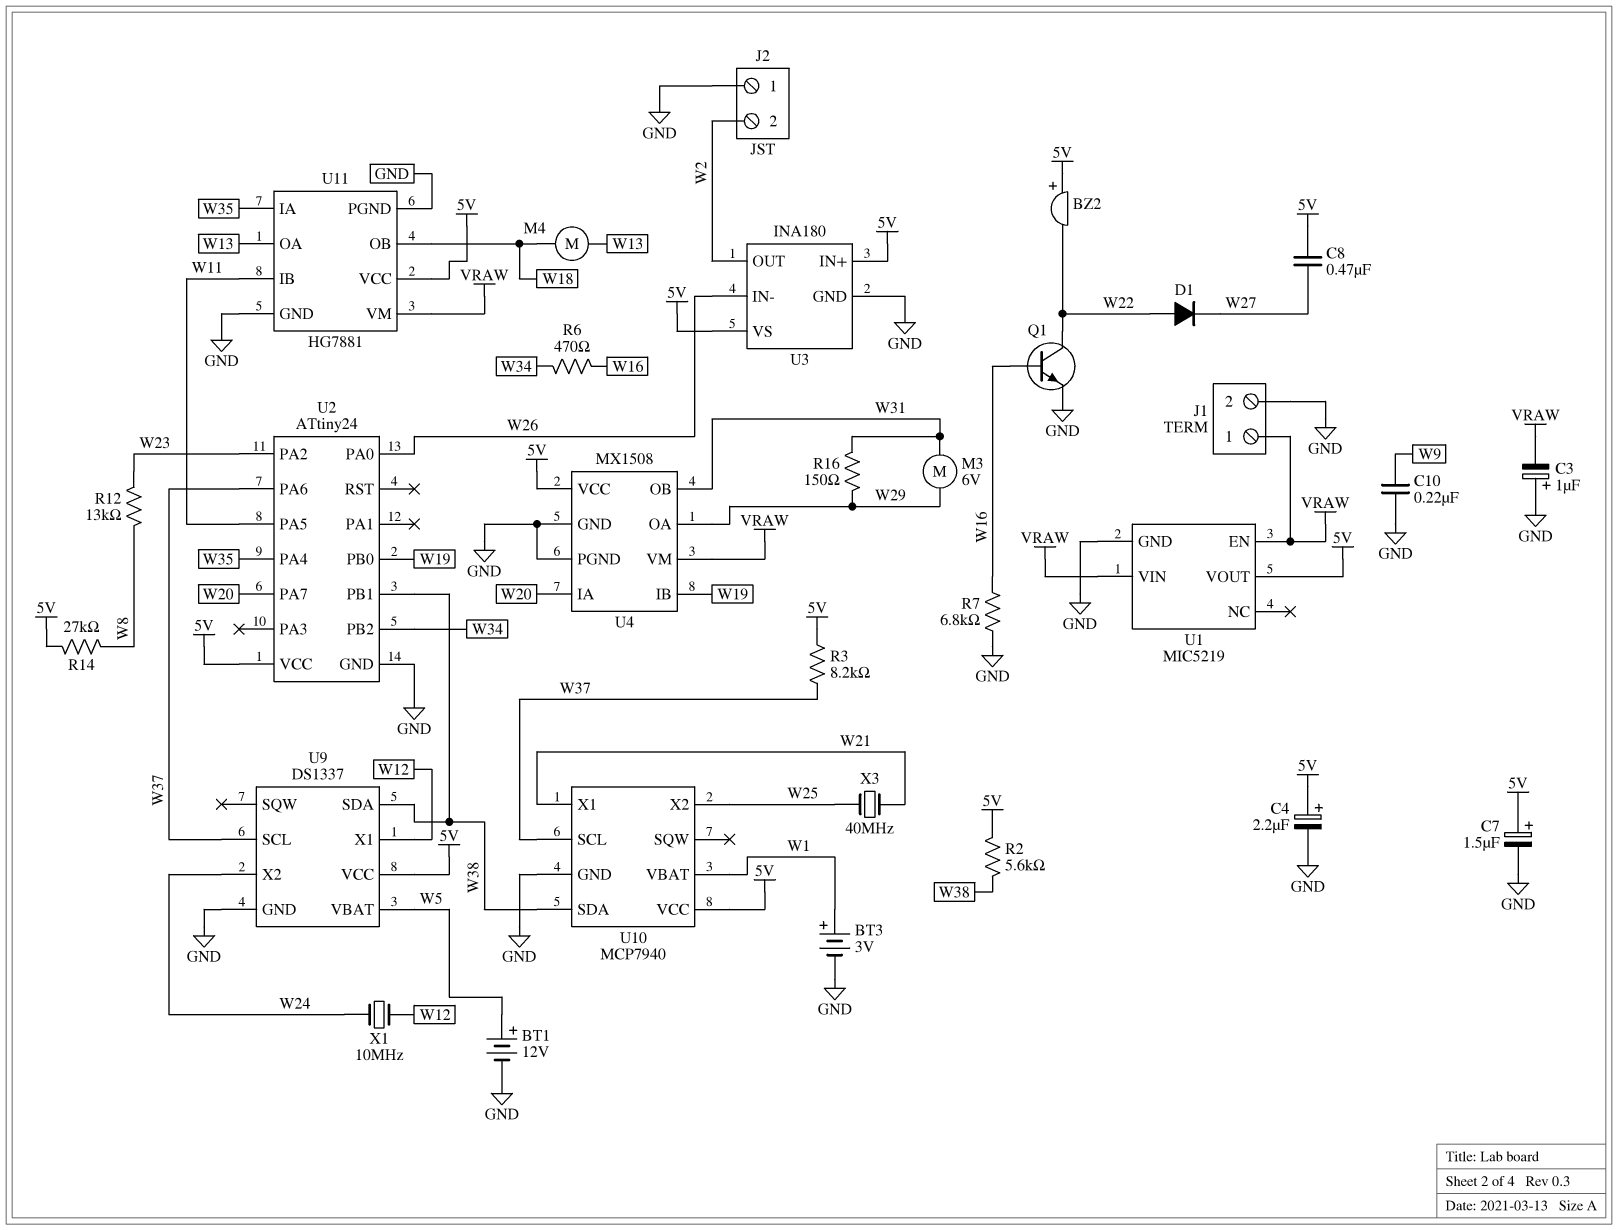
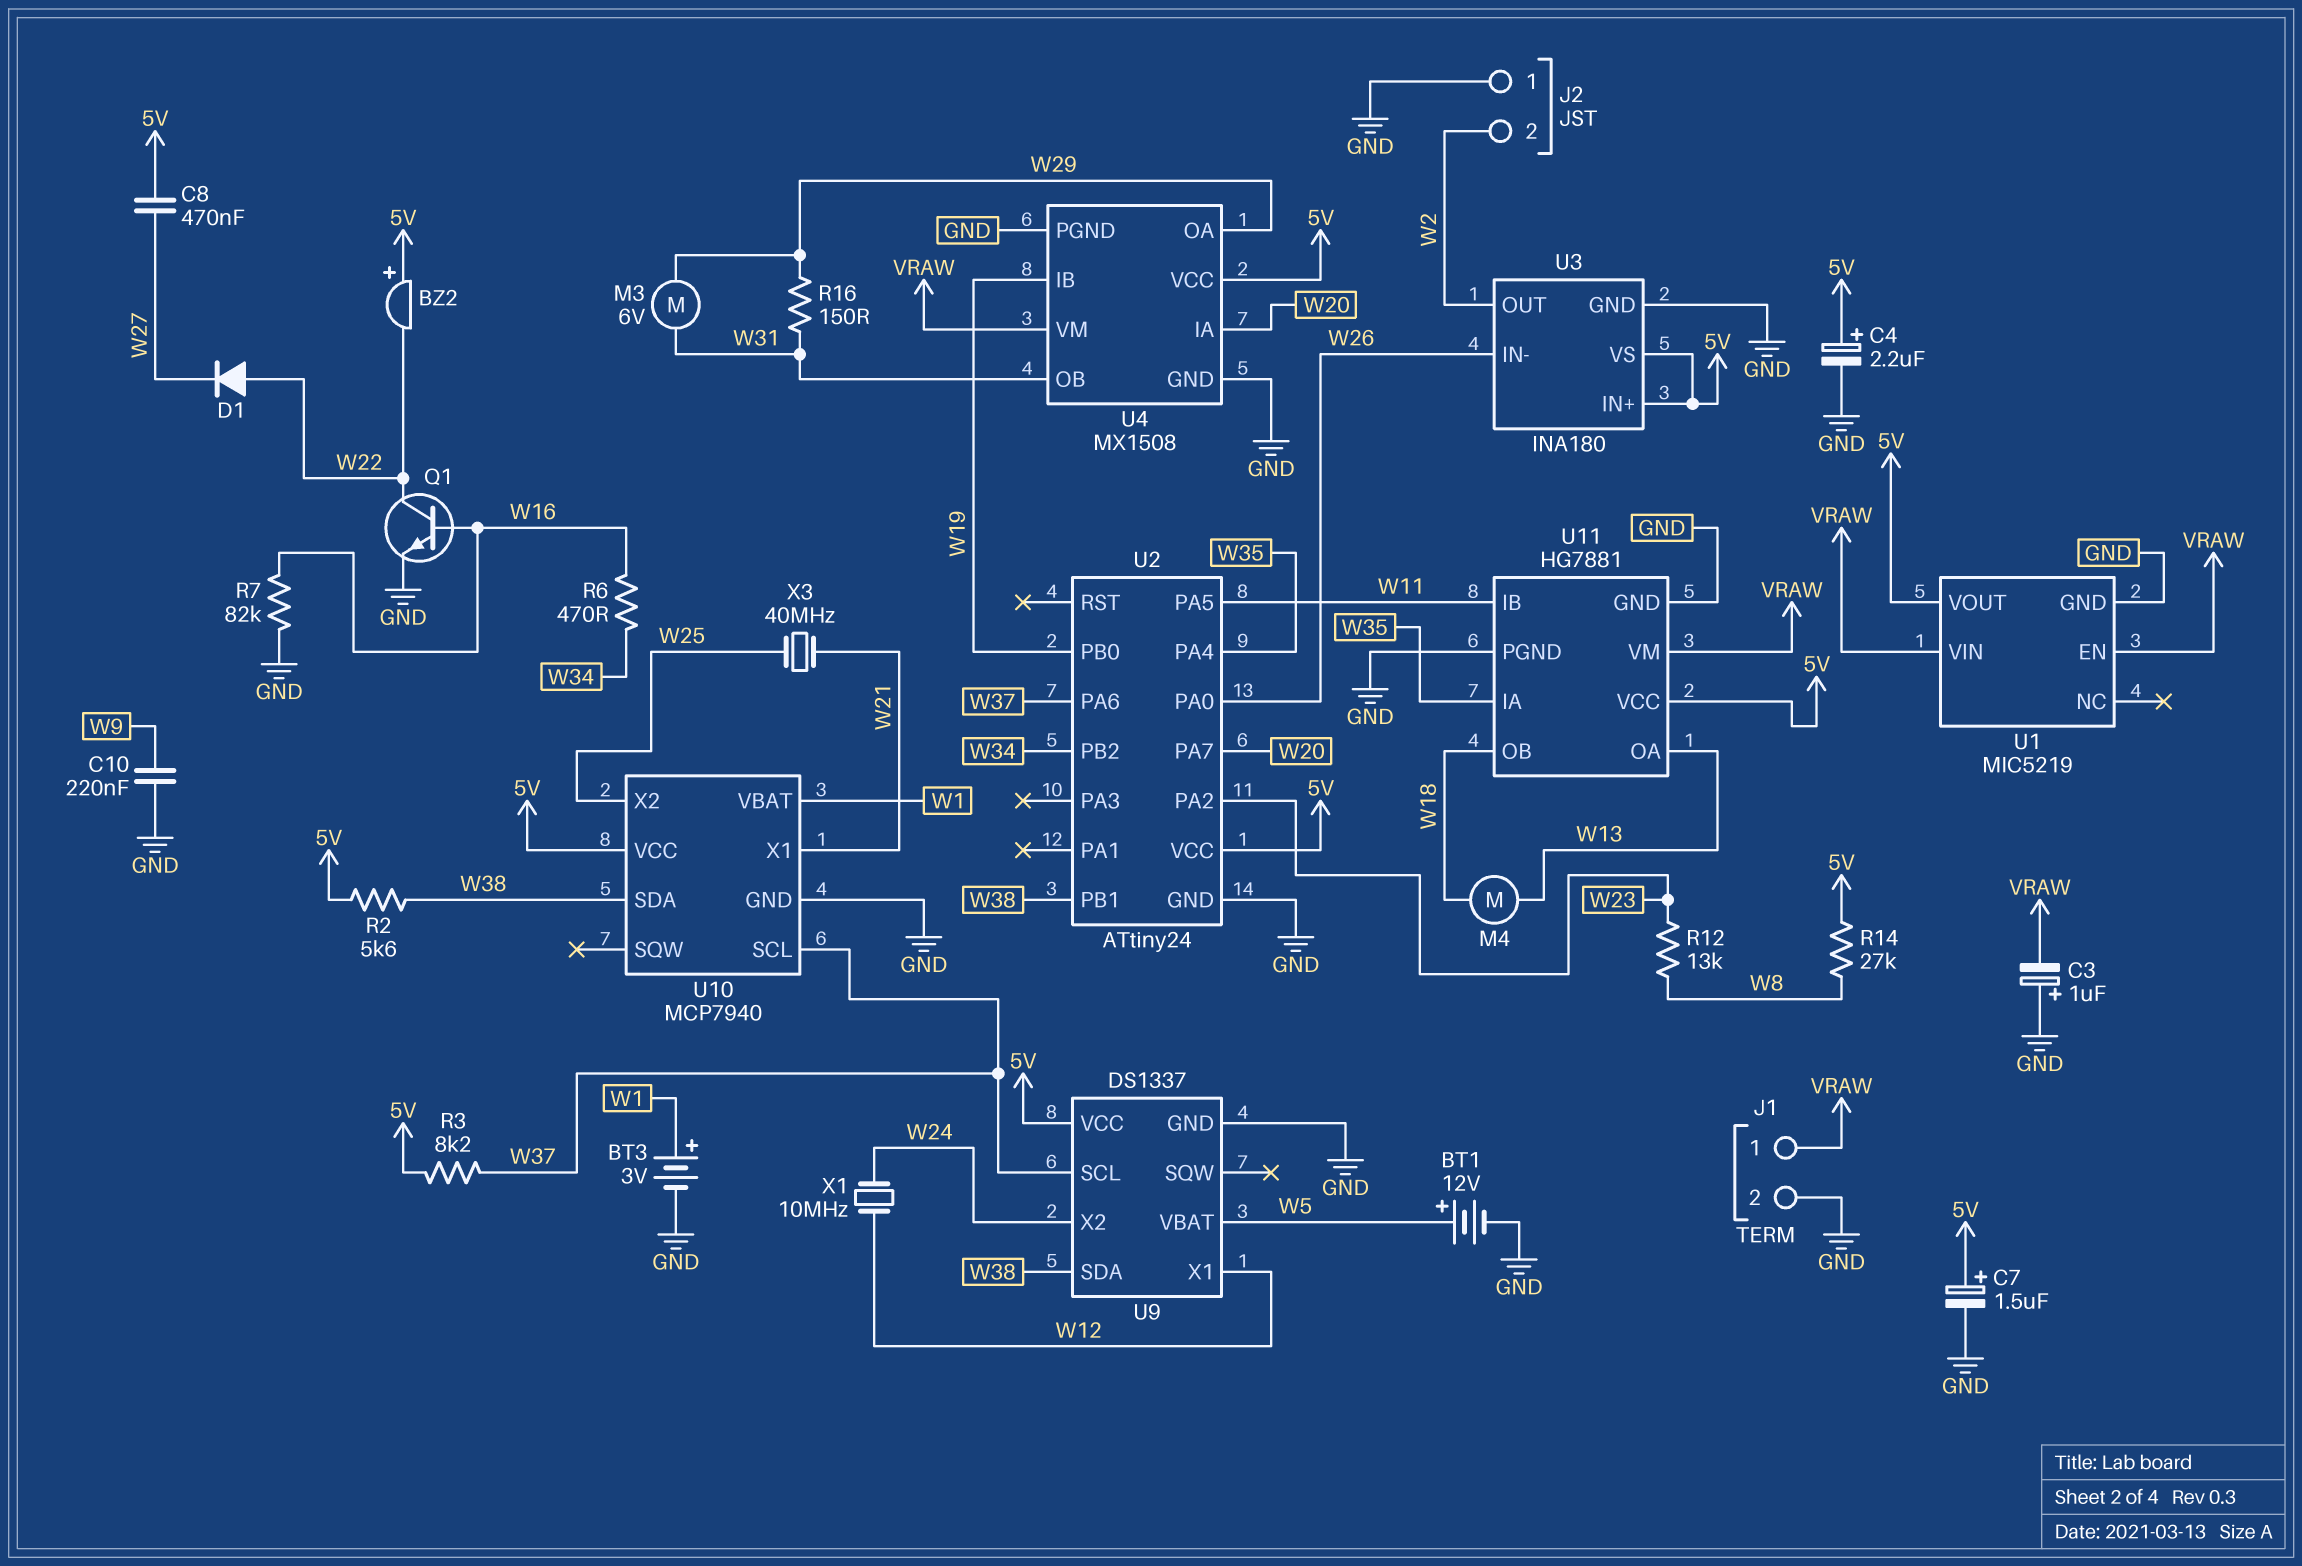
R7: 6.8k (GND, W16) -> 82k (GND, W16)

